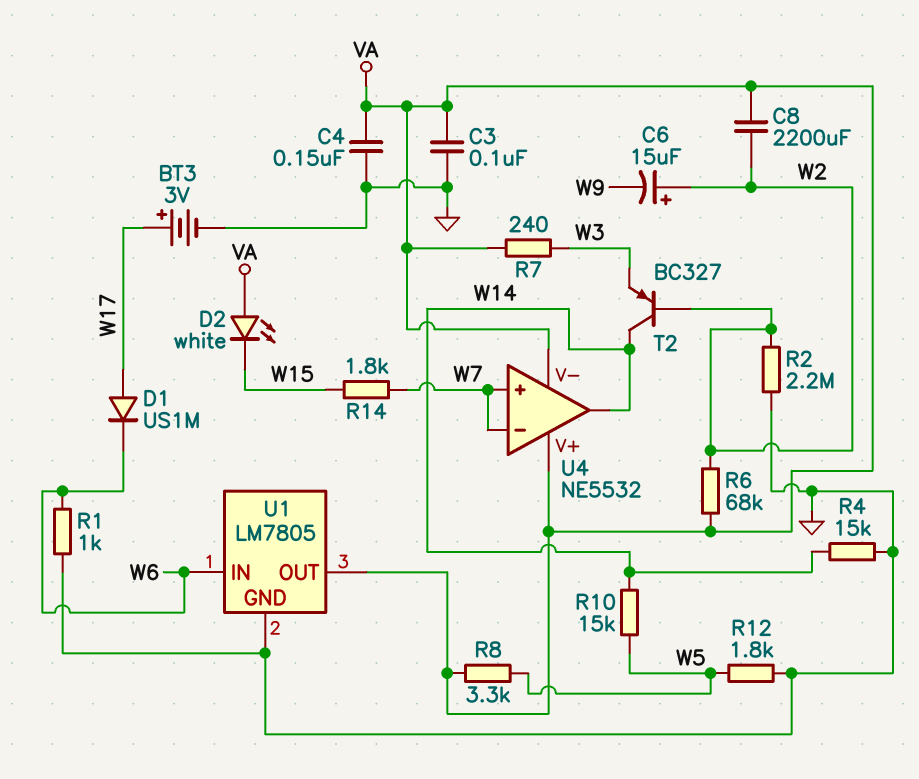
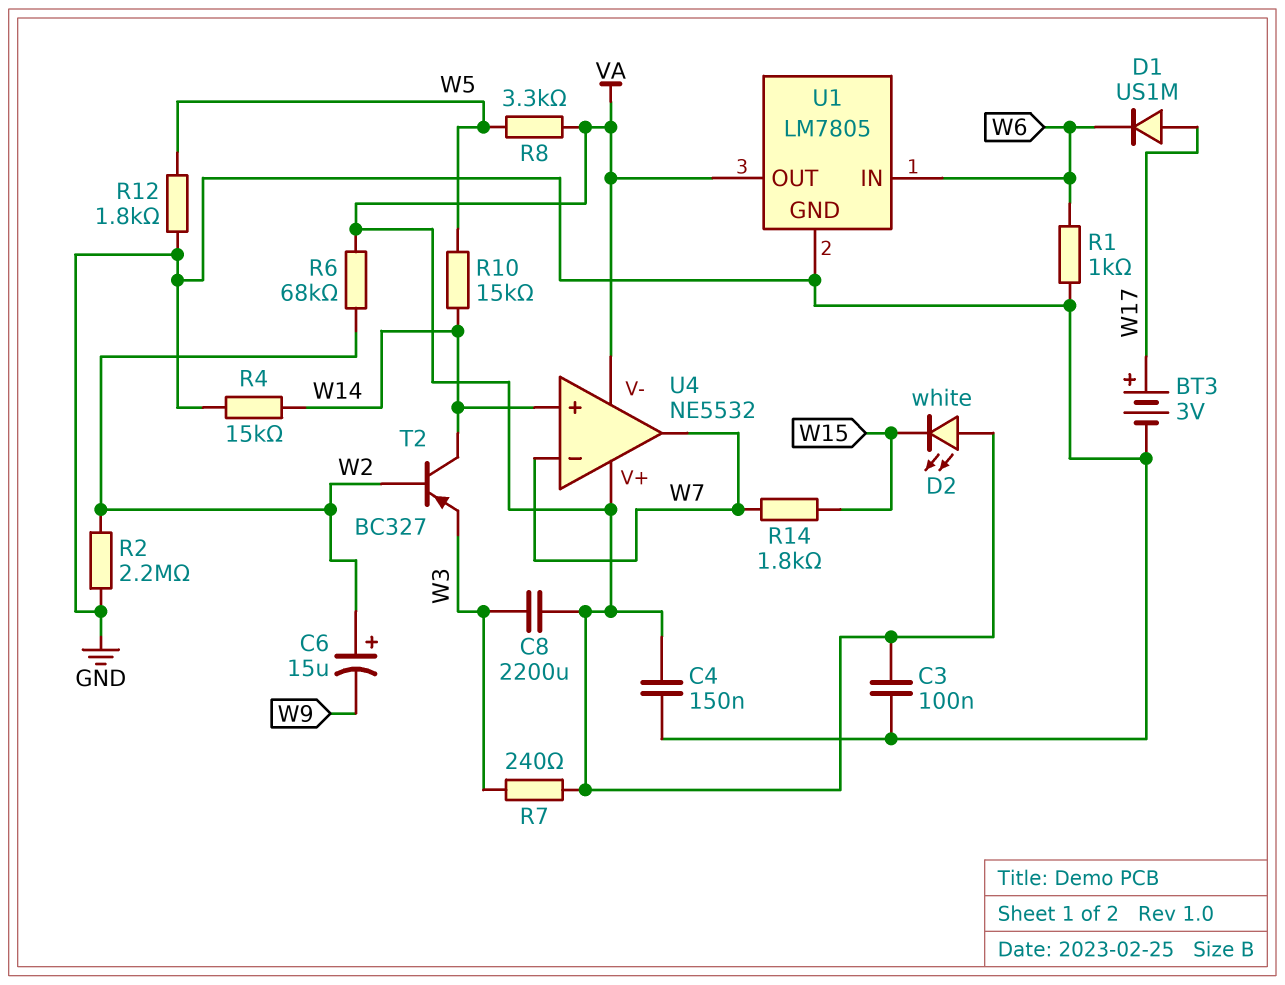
C8: 2200uF (VA, W2) -> 2200uF (VA, W3)
U4 pin in+: W7 -> W14
U4 pin out: W14 -> W7

